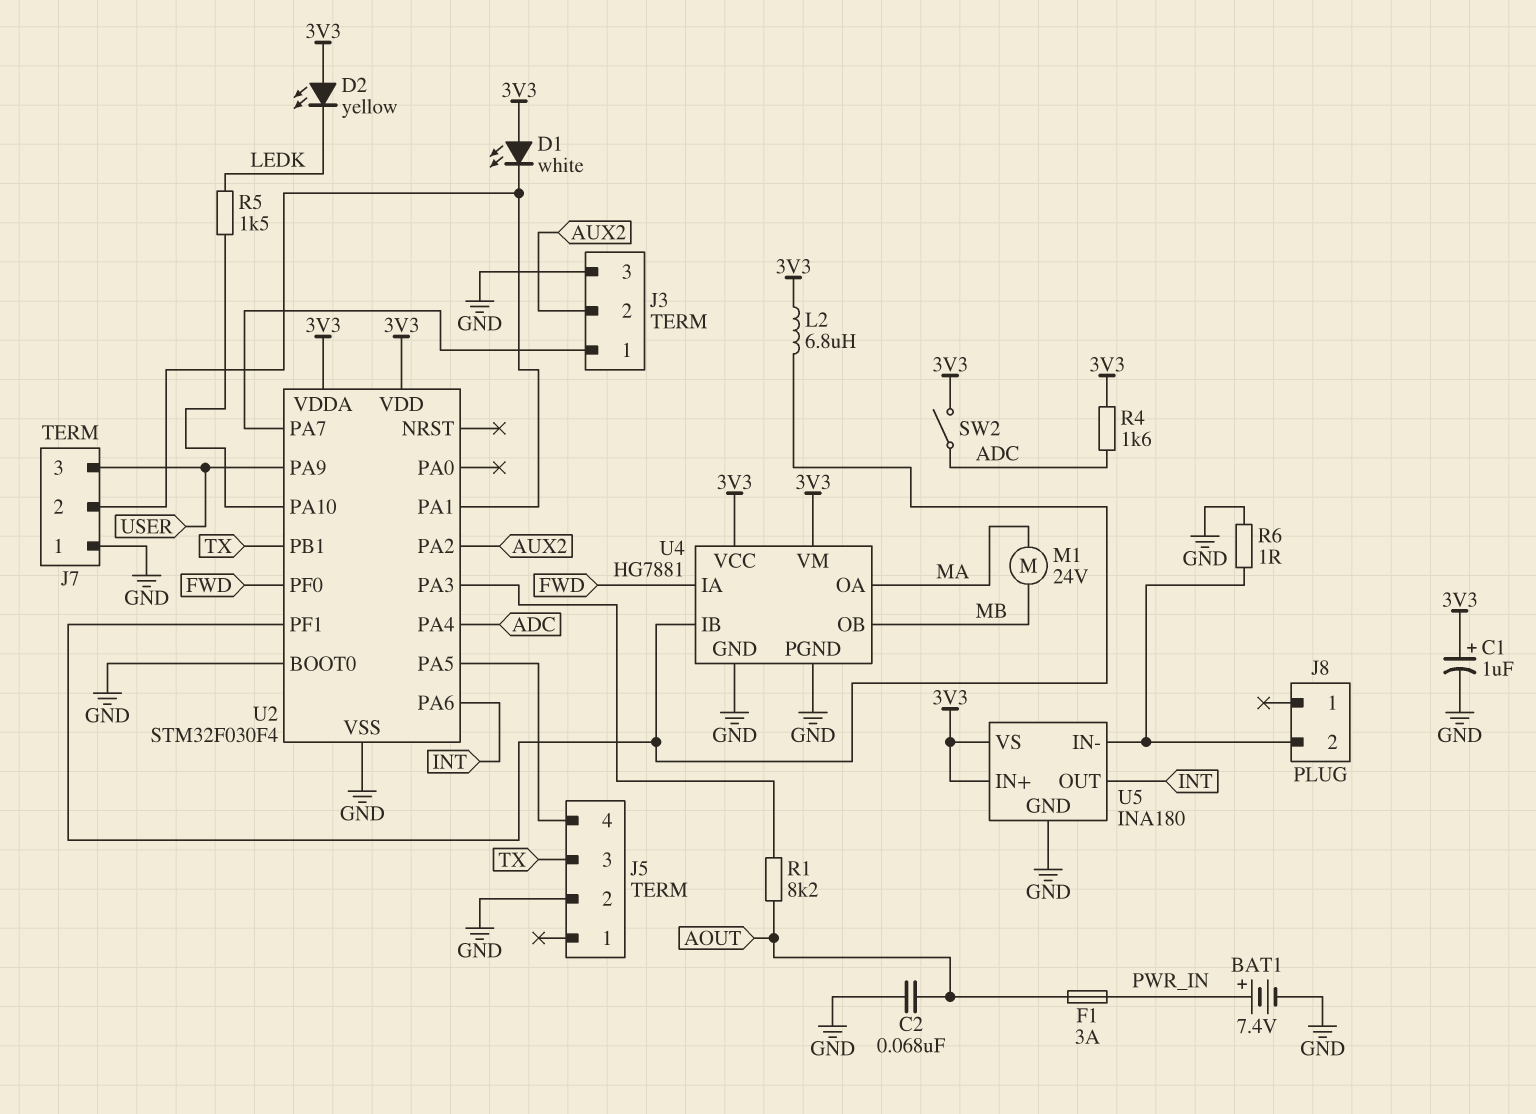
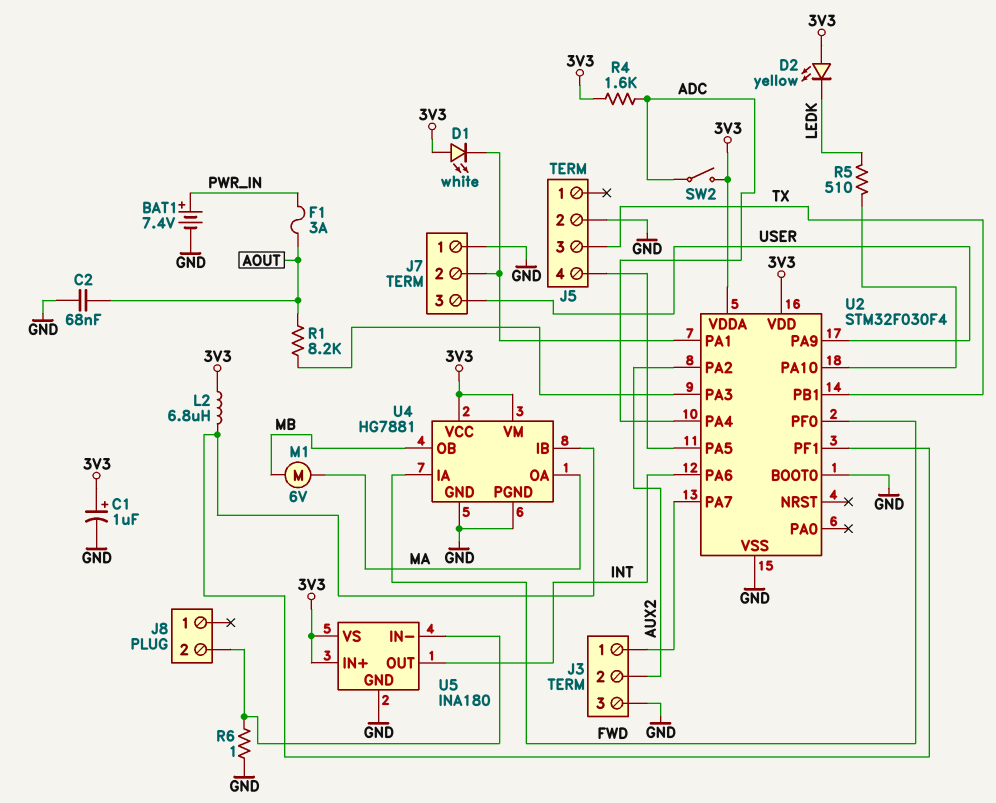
M1: motor 24V (MA, MB) -> motor 6V (MA, MB)
R5: 1.5k (LEDK, U2/PA10) -> 510 (LEDK, U2/PA10)

